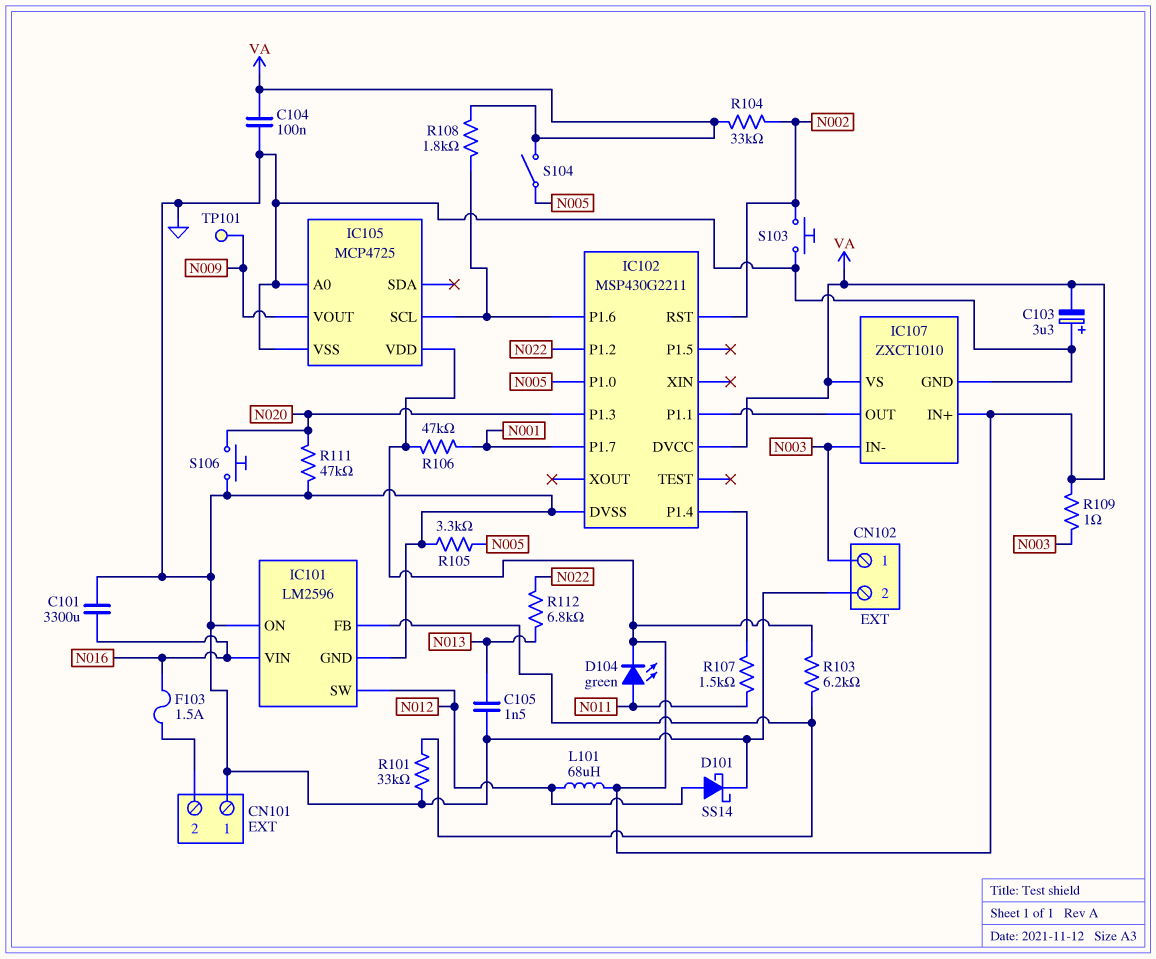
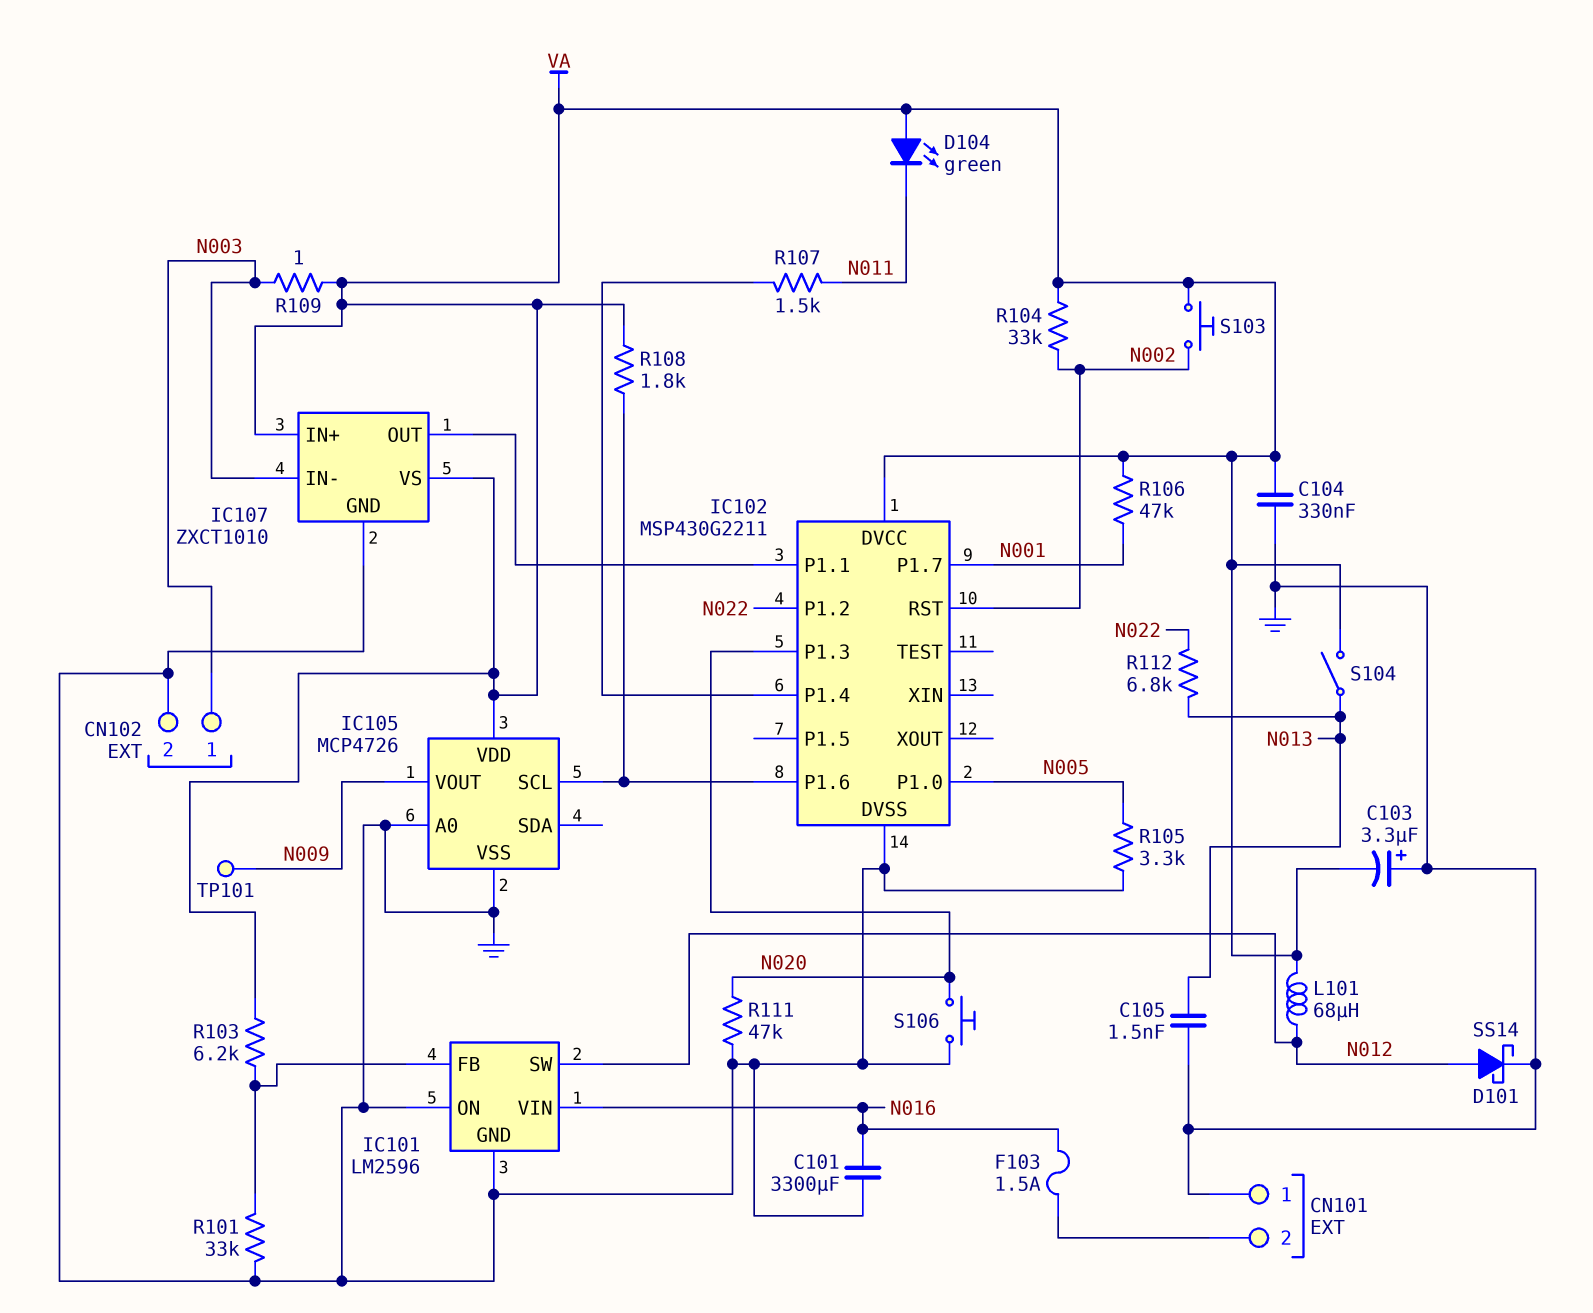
C104: 100nF (GND, VA) -> 330nF (GND, VA)
D104: LED green (A N011, K VA) -> LED green (A VA, K N011)
IC105: MCP4725 -> MCP4726
S103: button (GND, N002) -> button (N002, VA)
S104: switch (N005, VA) -> switch (N013, VA)

